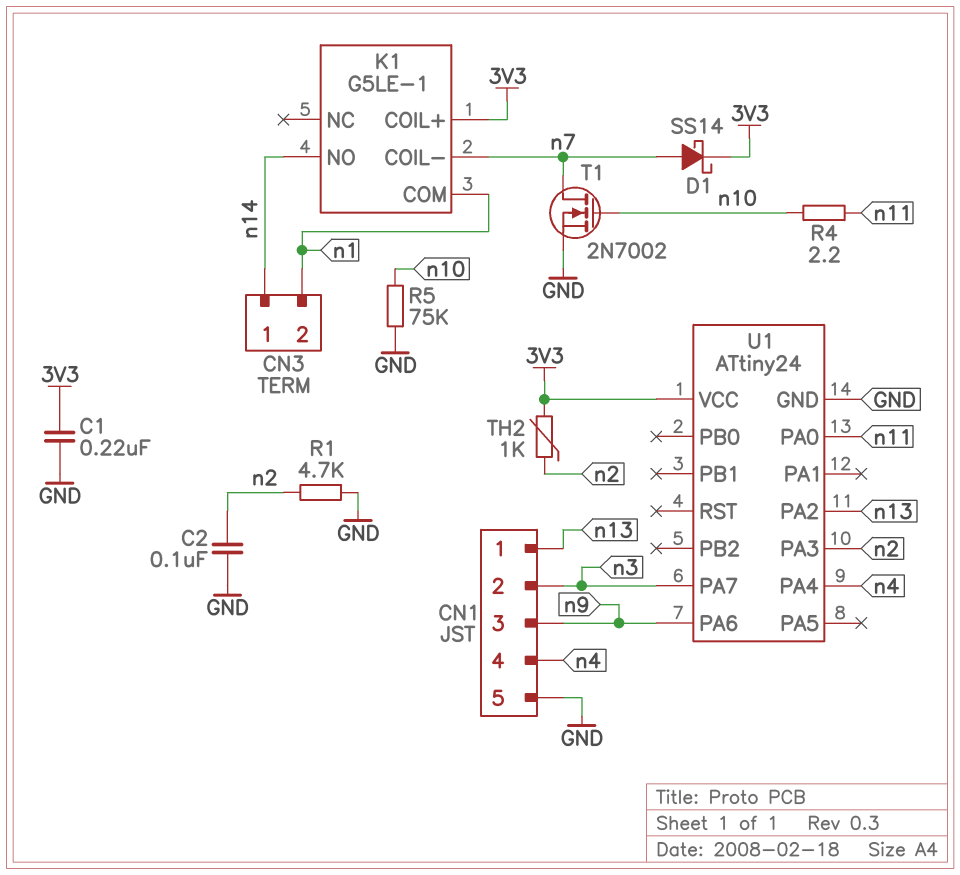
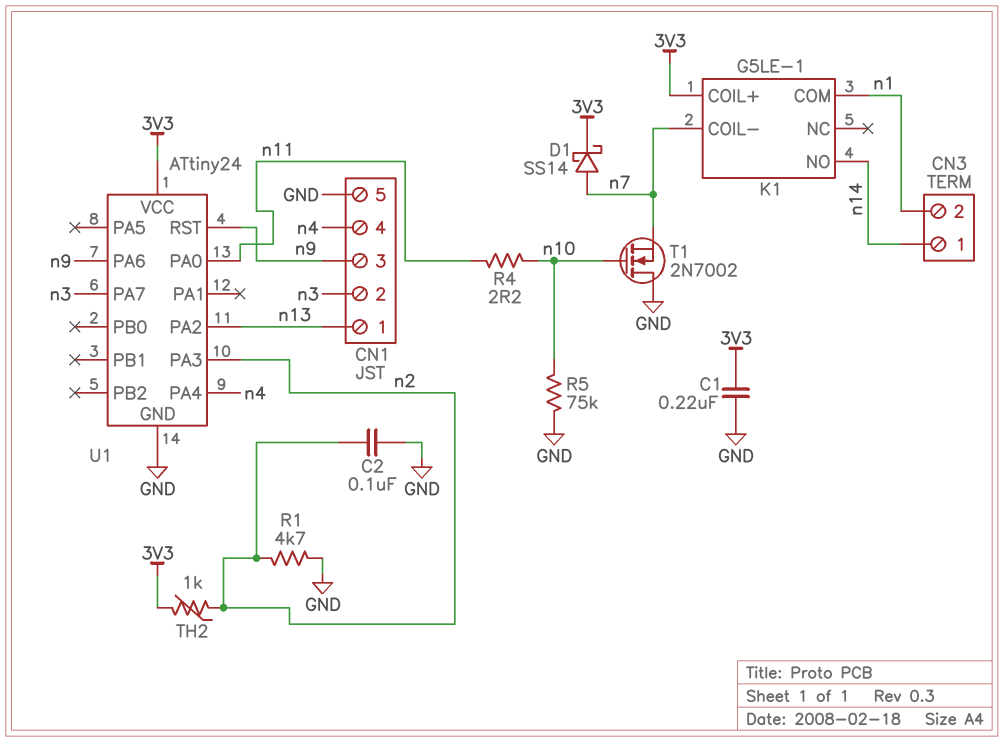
T1: NMOS 2N7002 (G n10, D n7, S GND) -> NMOS 2N7002 (G n10, D GND, S n7)
U1 pin RST: none -> n9

